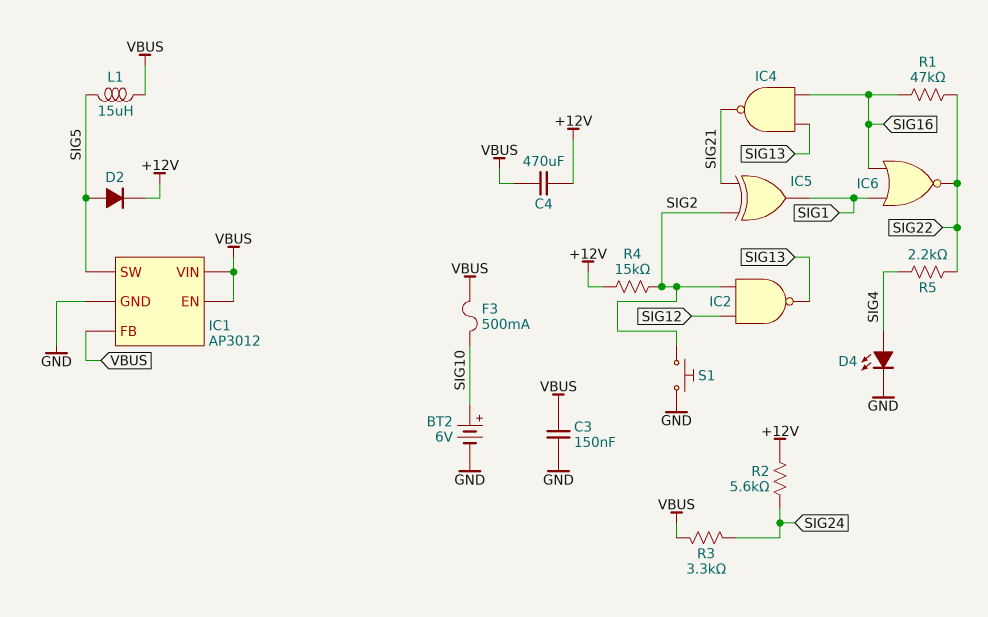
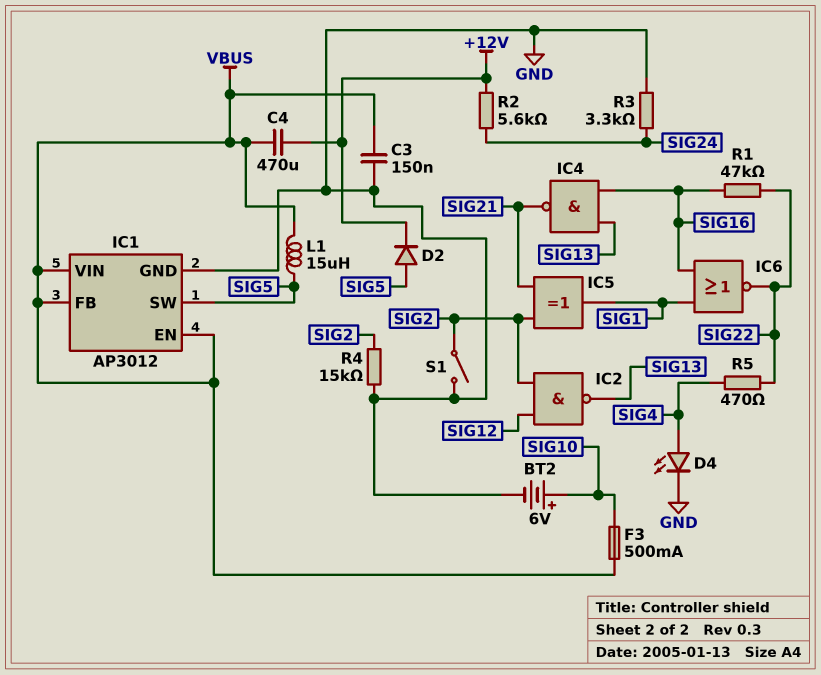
R3: 3.3k (SIG24, VBUS) -> 3.3k (GND, SIG24)
R4: 15k (+12V, SIG2) -> 15k (GND, SIG2)
R5: 2.2k (SIG4, SIG22) -> 470 (SIG4, SIG22)
S1: button (GND, SIG2) -> switch (GND, SIG2)

